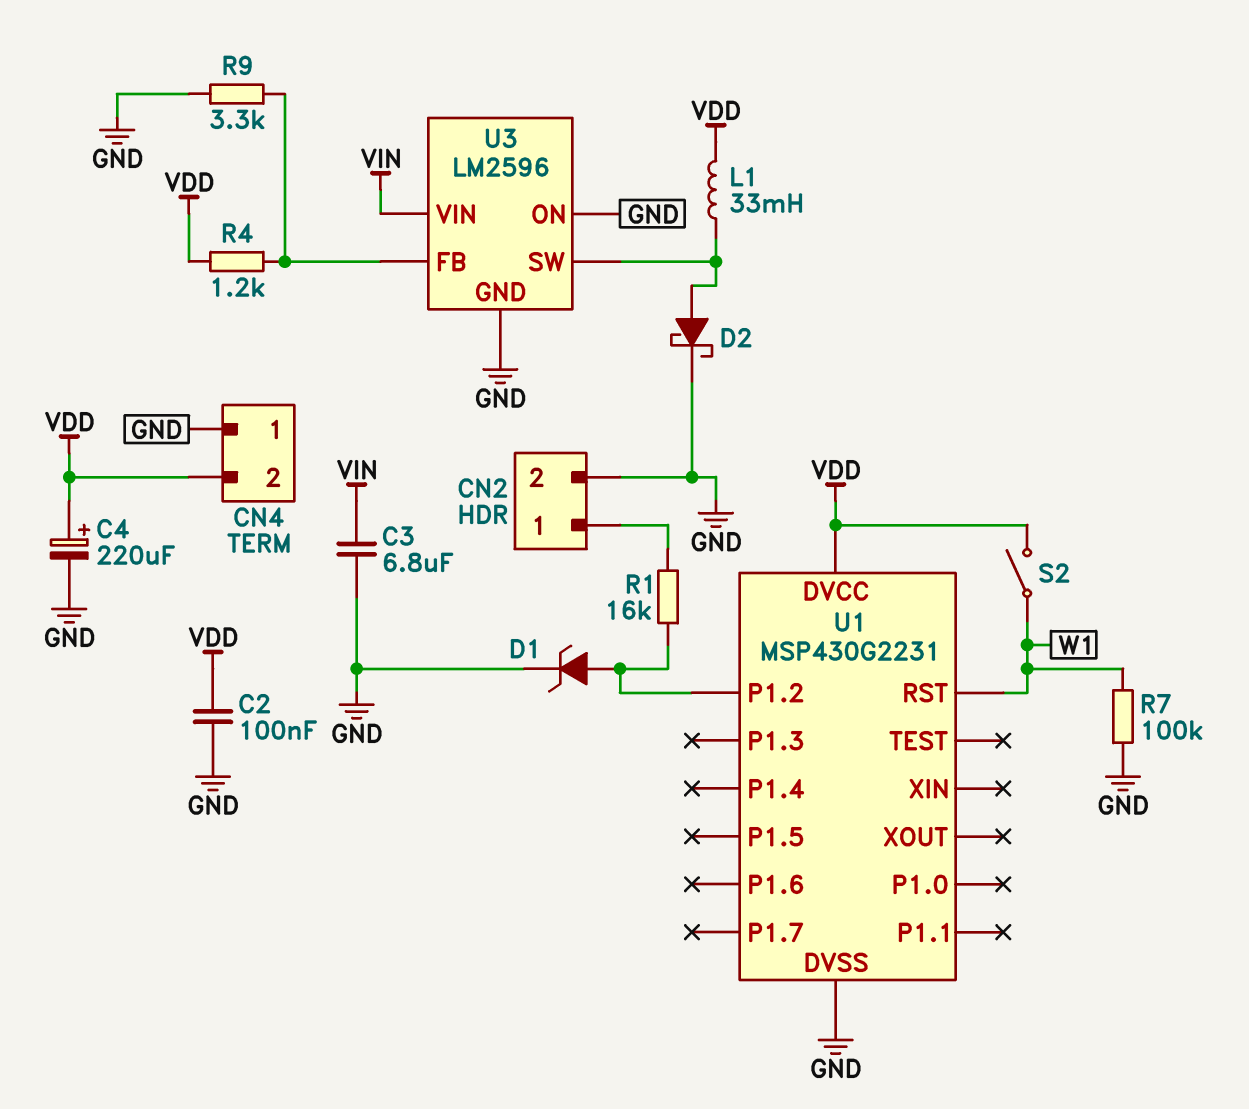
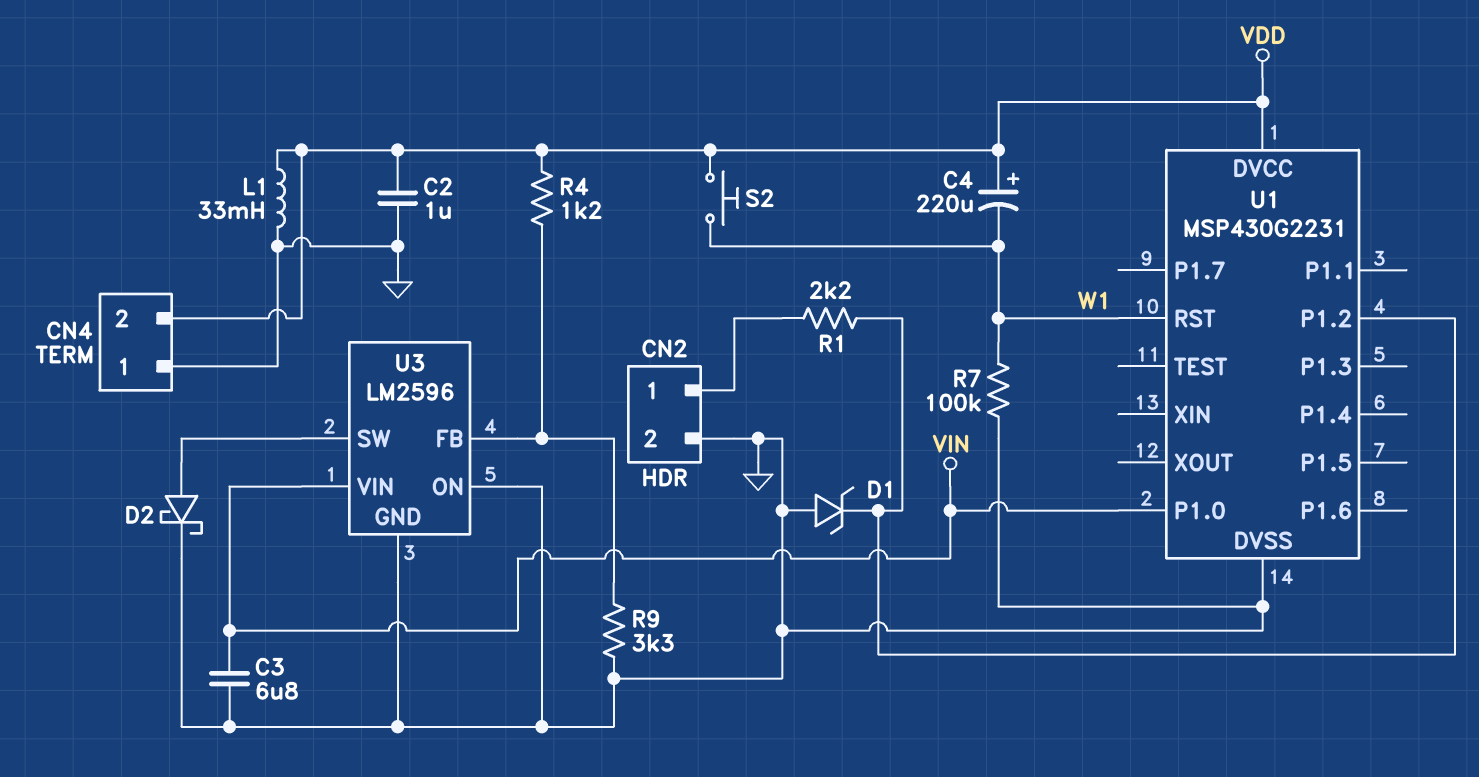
C2: 100nF (GND, VDD) -> 1uF (GND, VDD)
C4: 220uF (plus VDD, minus GND) -> 220uF (plus VDD, minus W1)
D1: zener (A U1/P1.2, K GND) -> zener (A GND, K U1/P1.2)
L1: 33mH (U3/SW, VDD) -> 33mH (GND, VDD)
R1: 16k (CN2/1, U1/P1.2) -> 2.2k (CN2/1, U1/P1.2)
S2: switch (VDD, W1) -> button (VDD, W1)
U1 pin P1.0: none -> VIN

